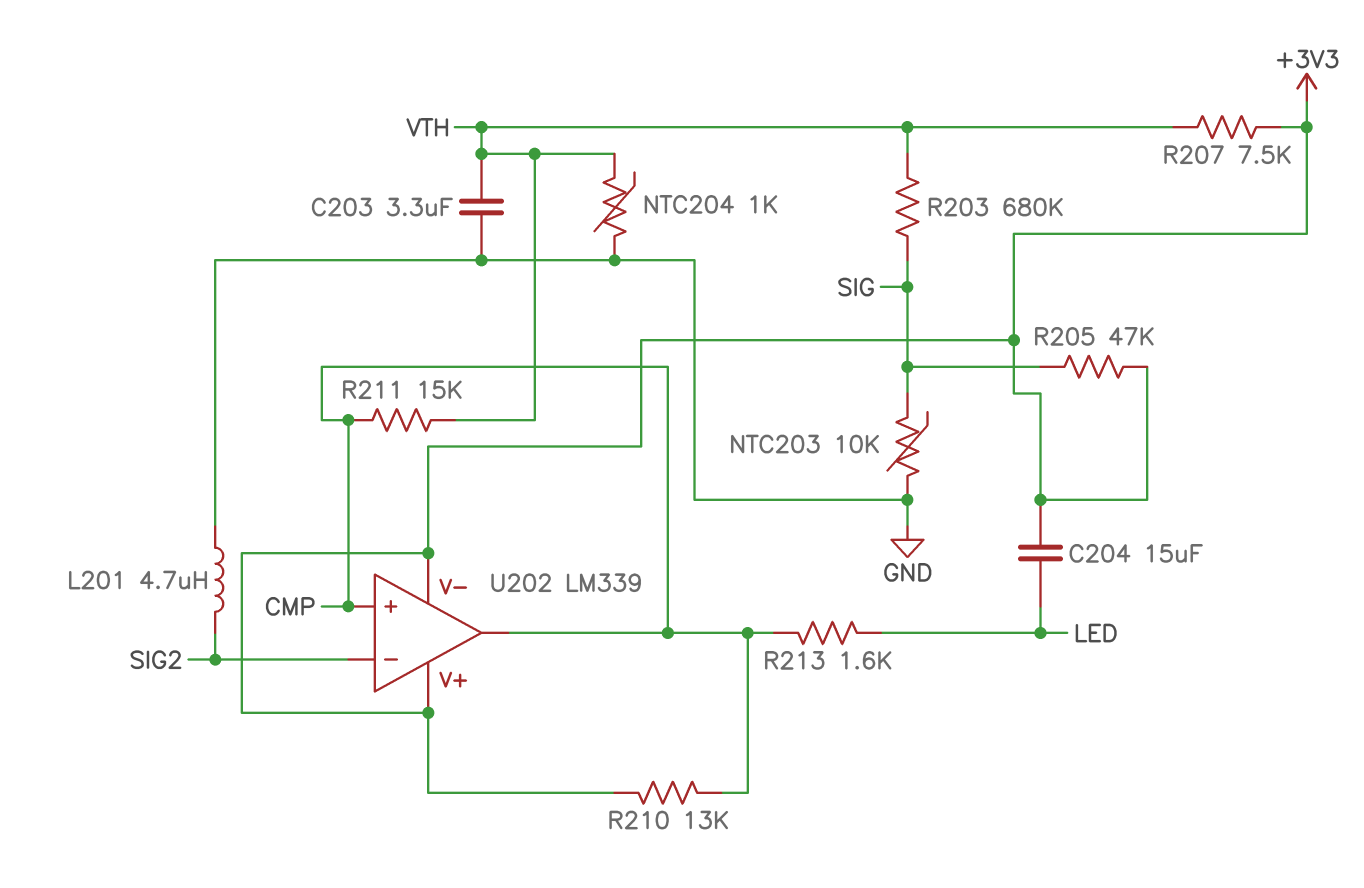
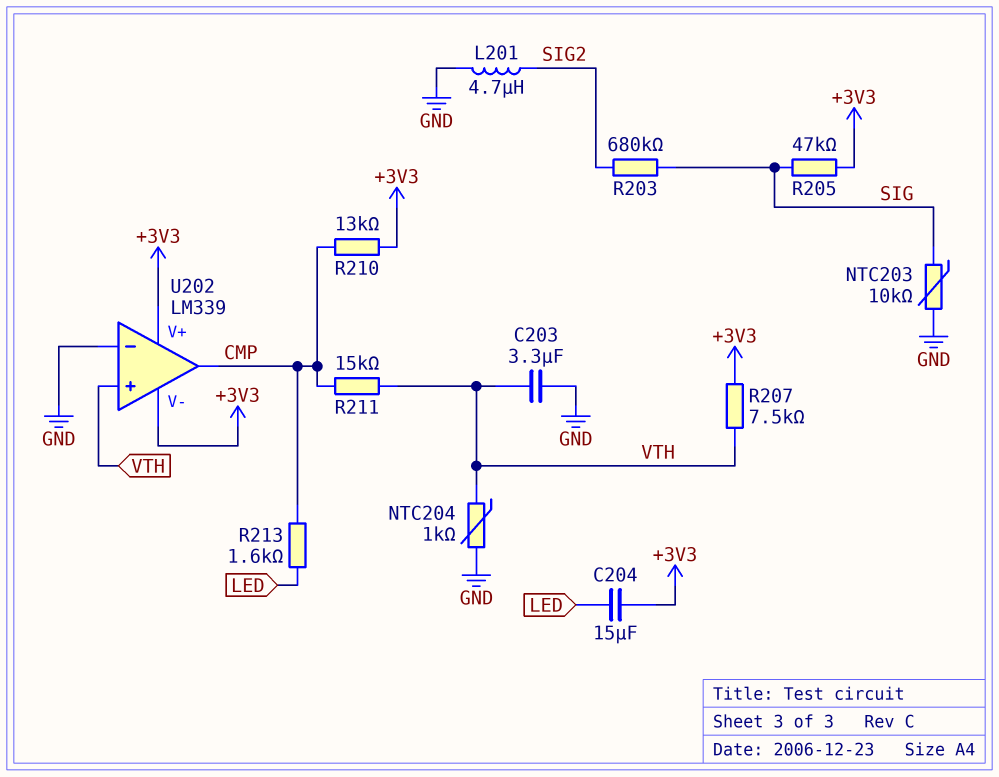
R203: 680k (SIG, VTH) -> 680k (SIG, SIG2)
U202 pin in+: CMP -> VTH
U202 pin in-: SIG2 -> GND

